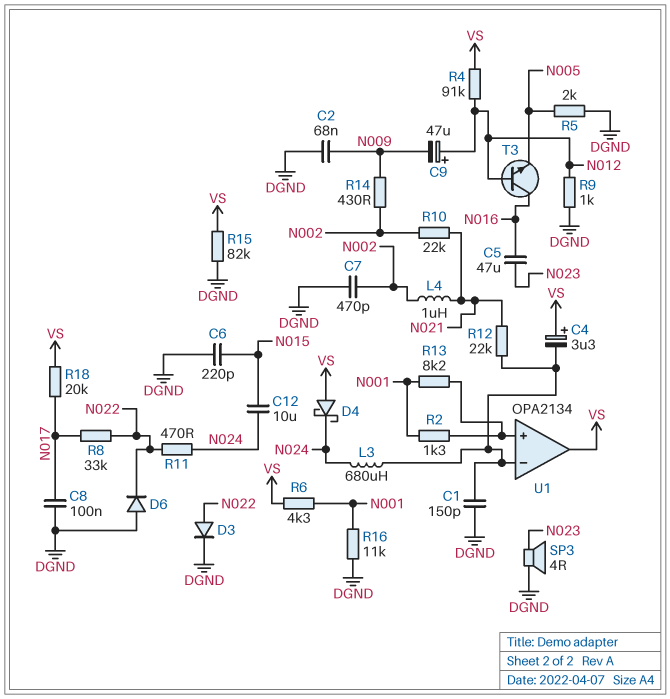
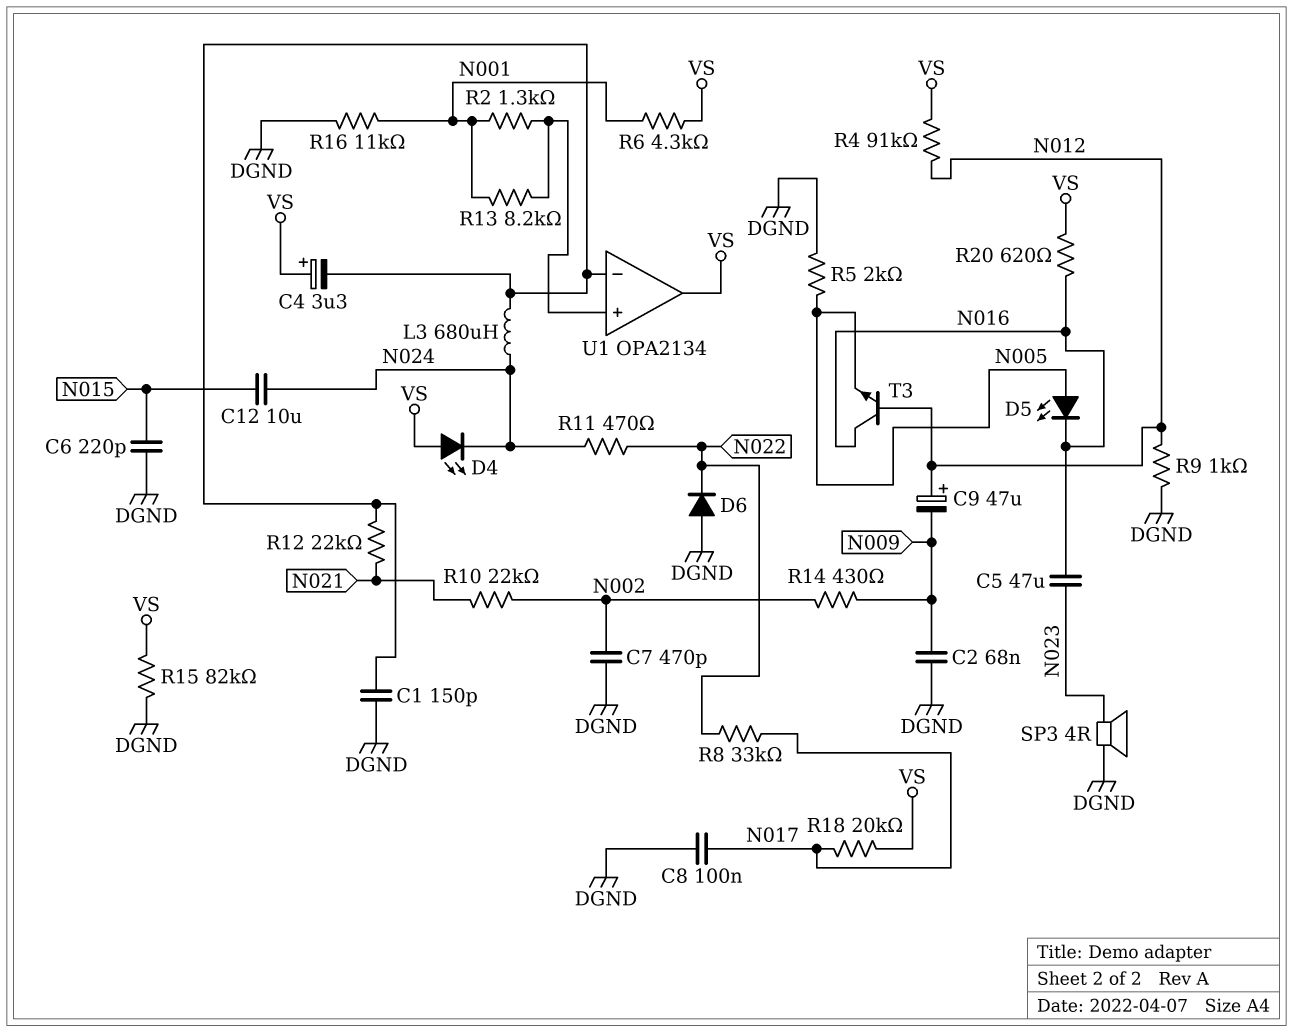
D3: diode (A N022, K DGND) -> none
D4: schottky (A VS, K N024) -> LED (A VS, K N024)
D5: none -> LED (A N005, K N016)
L4: 1uH (N002, N021) -> none
R20: none -> 620 (N016, VS)

